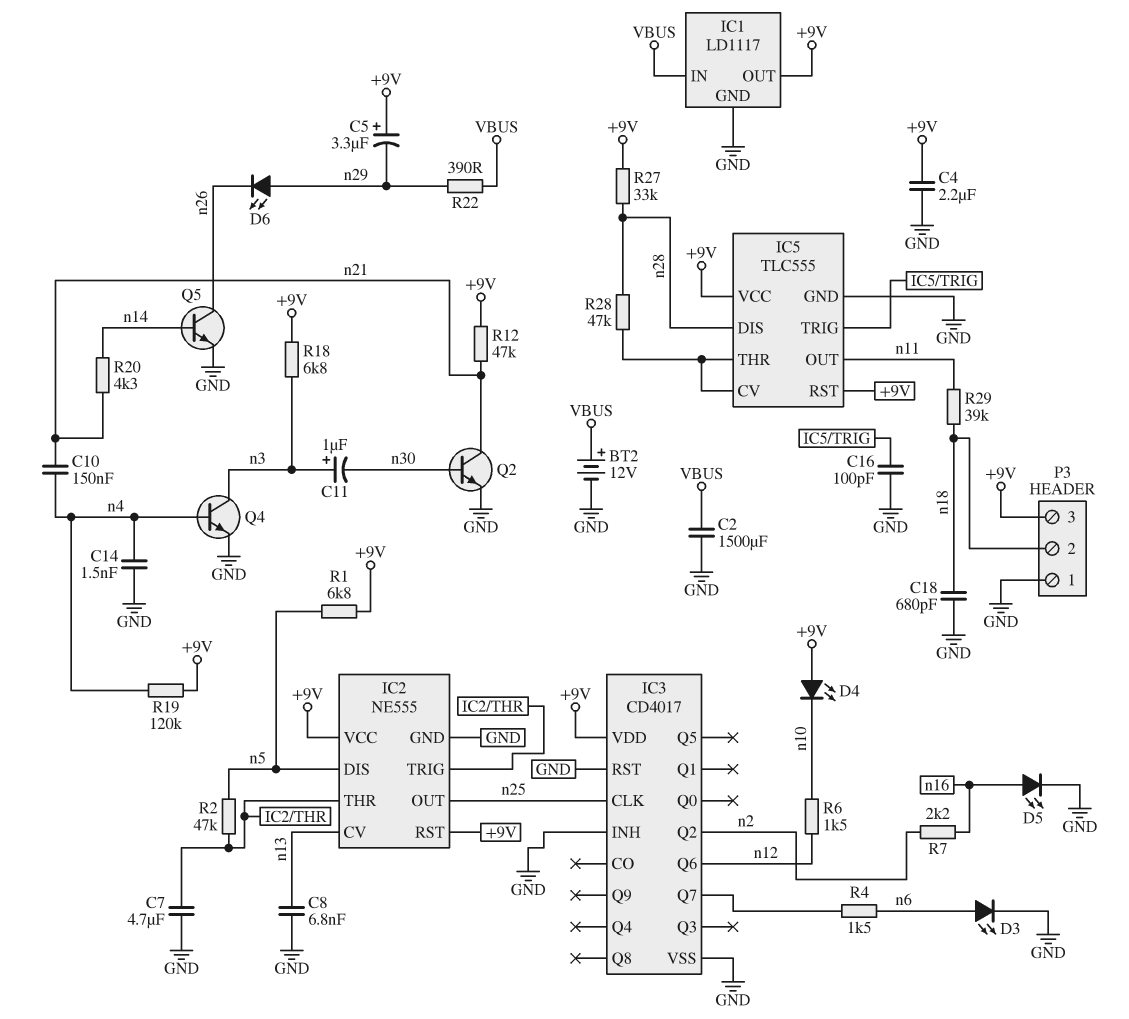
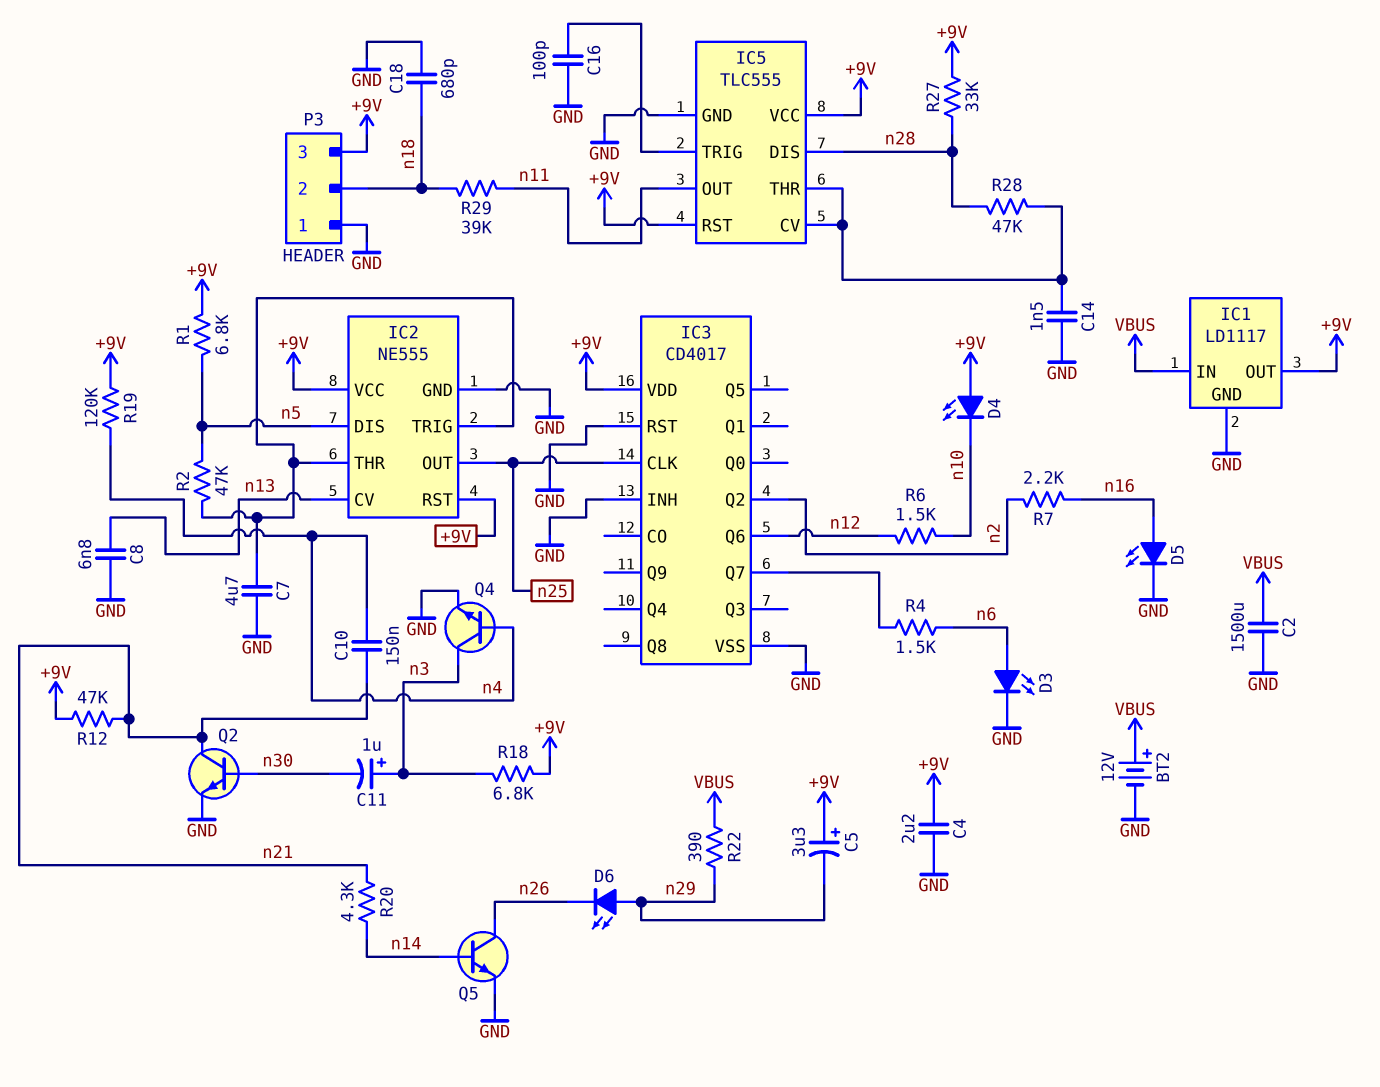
C14: 1.5nF (GND, n4) -> 1.5nF (GND, IC5/CV)

